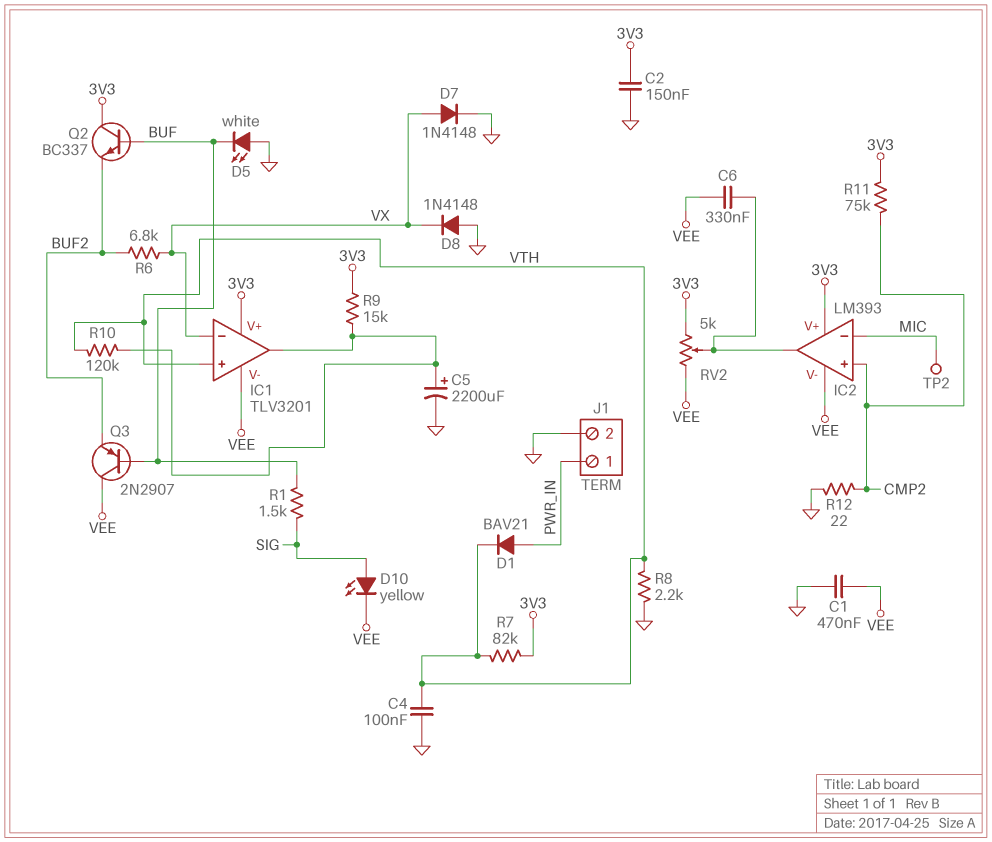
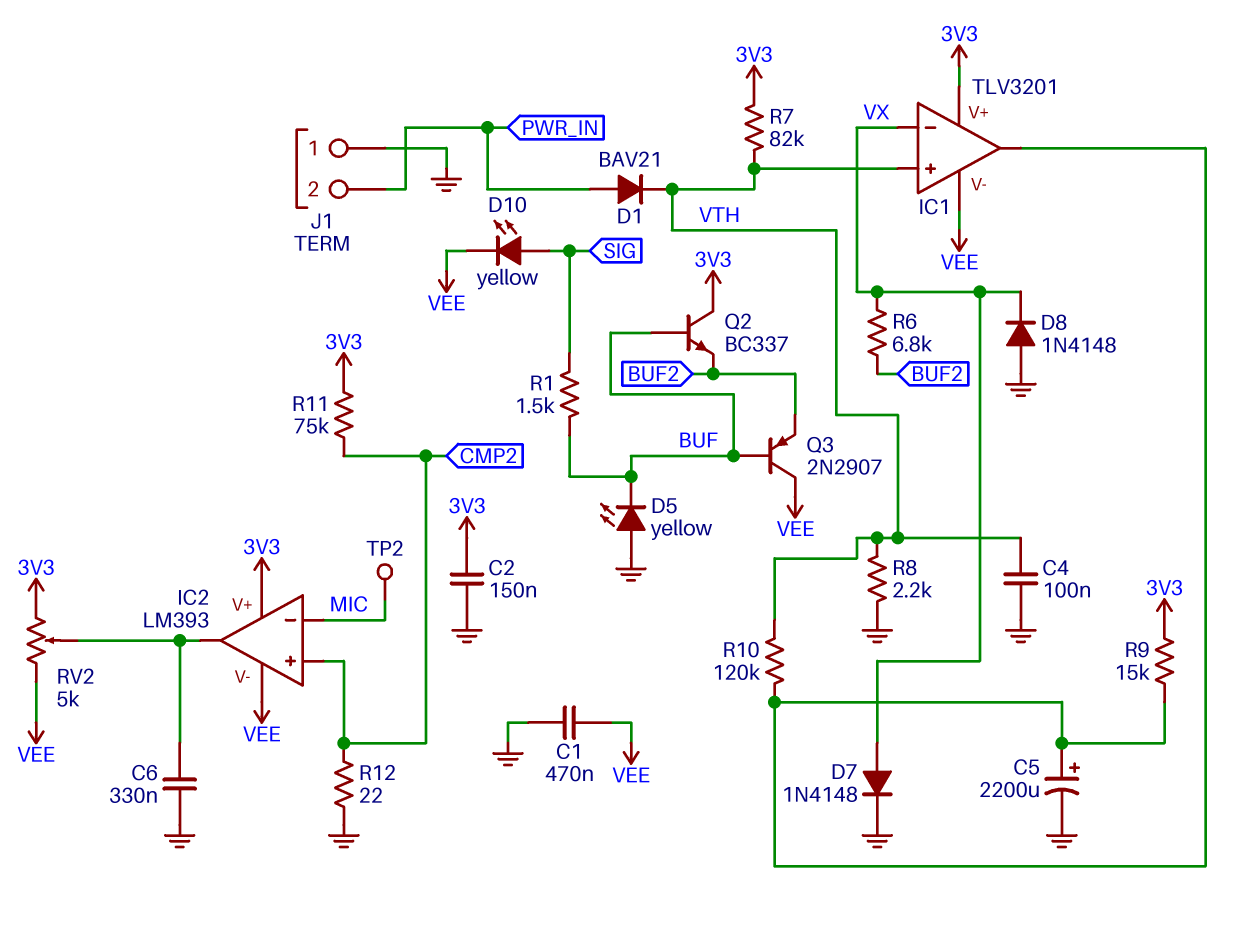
C6: 330nF (IC2/out, VEE) -> 330nF (GND, IC2/out)
D5: LED white (A GND, K BUF) -> LED yellow (A GND, K BUF)
J1 pin 1: PWR_IN -> GND
J1 pin 2: GND -> PWR_IN

